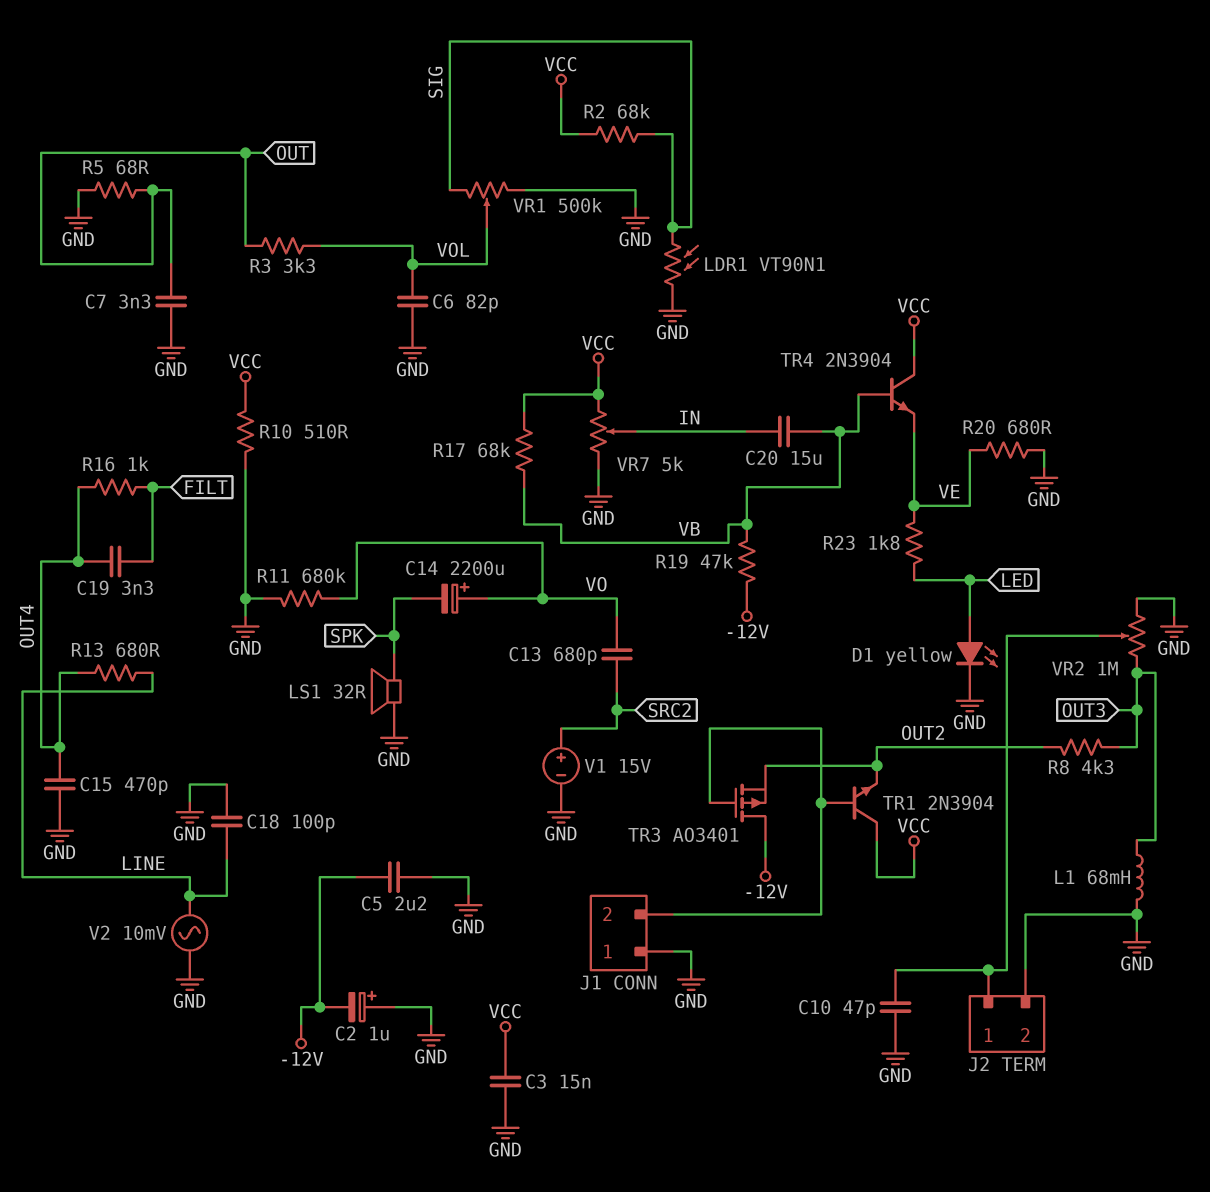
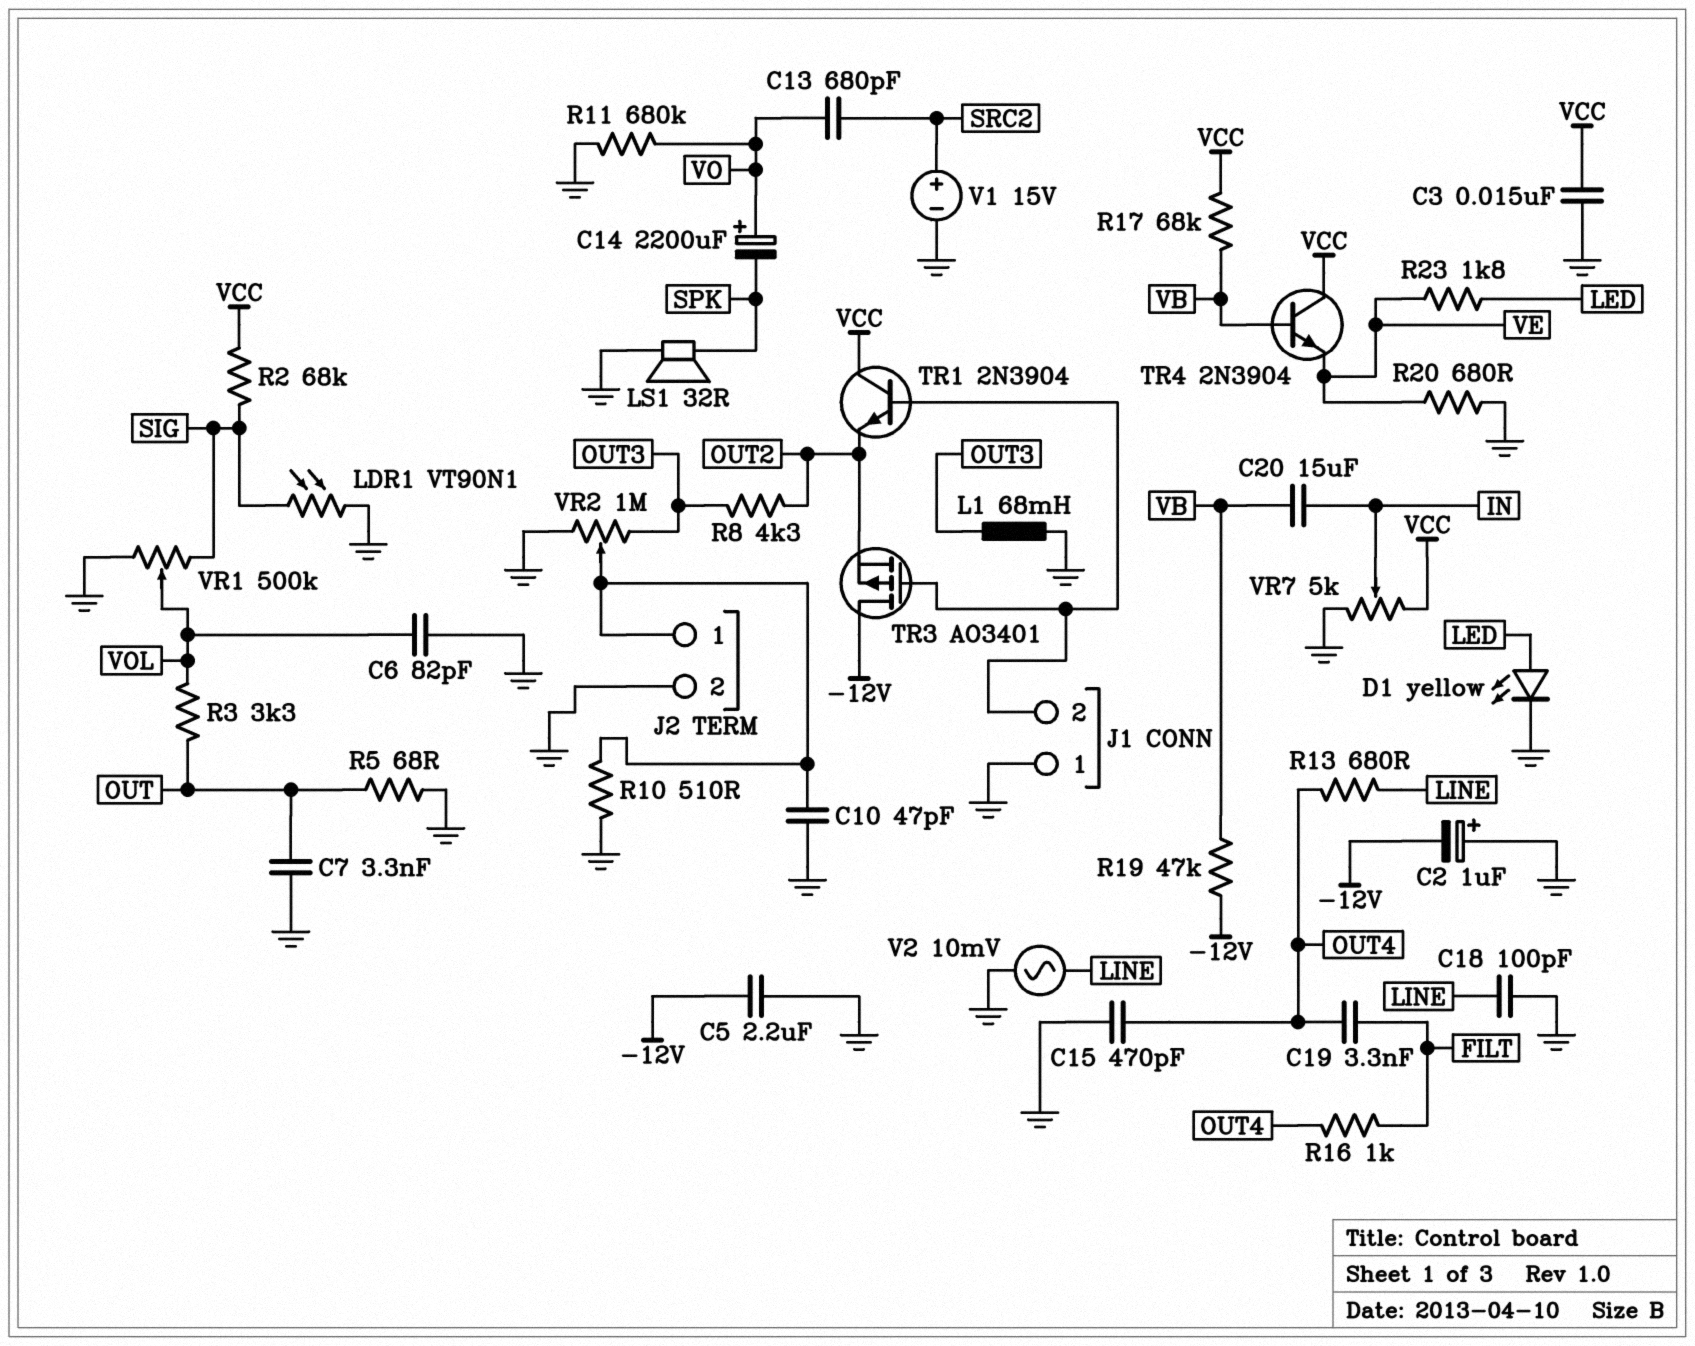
R10: 510 (GND, VCC) -> 510 (GND, J2/1)

